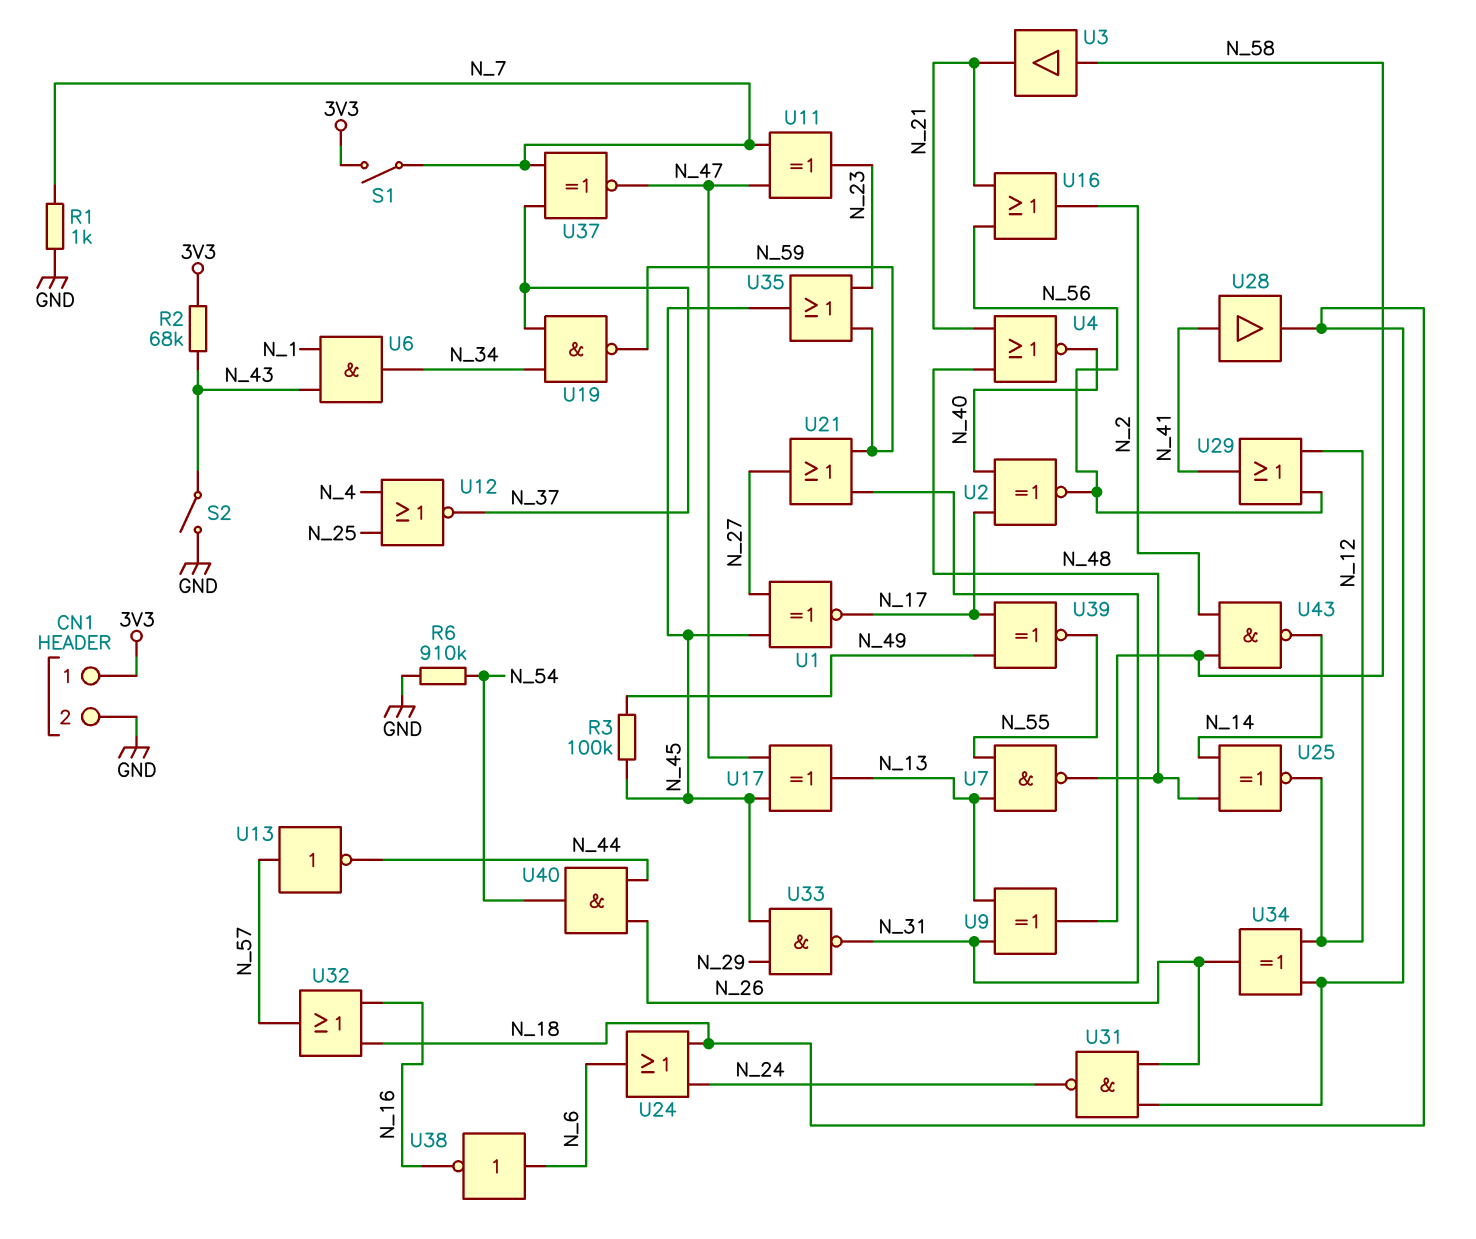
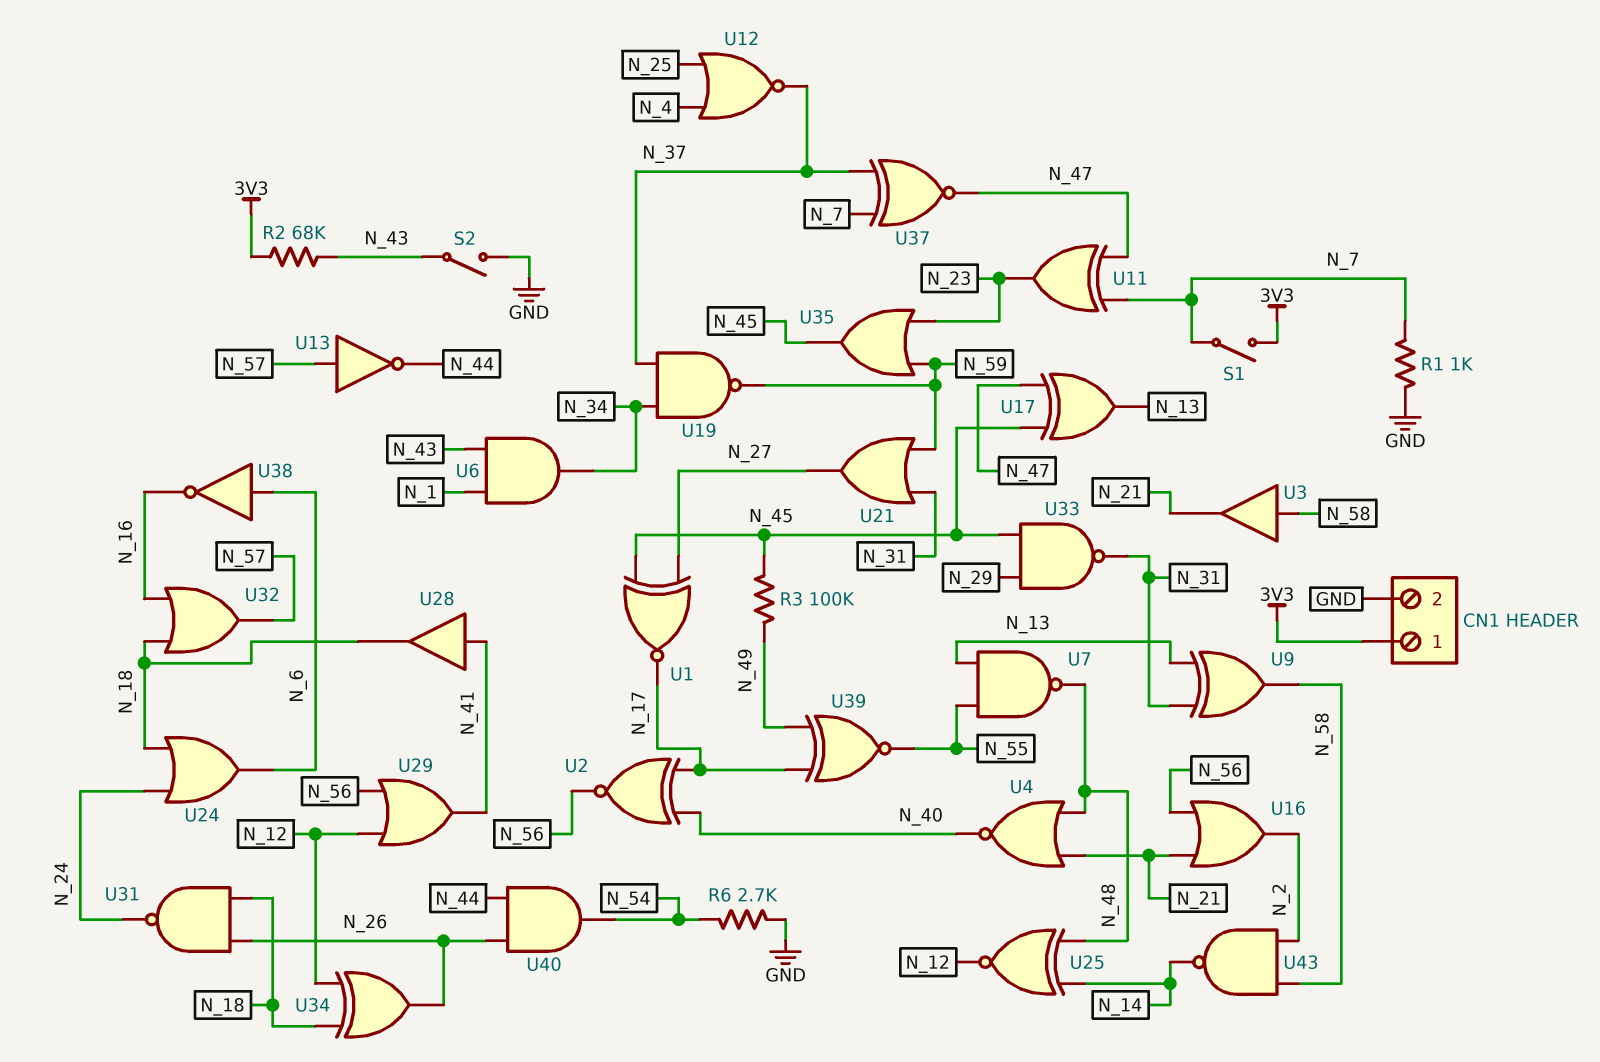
R6: 910k (GND, N_54) -> 2.7k (GND, N_54)

